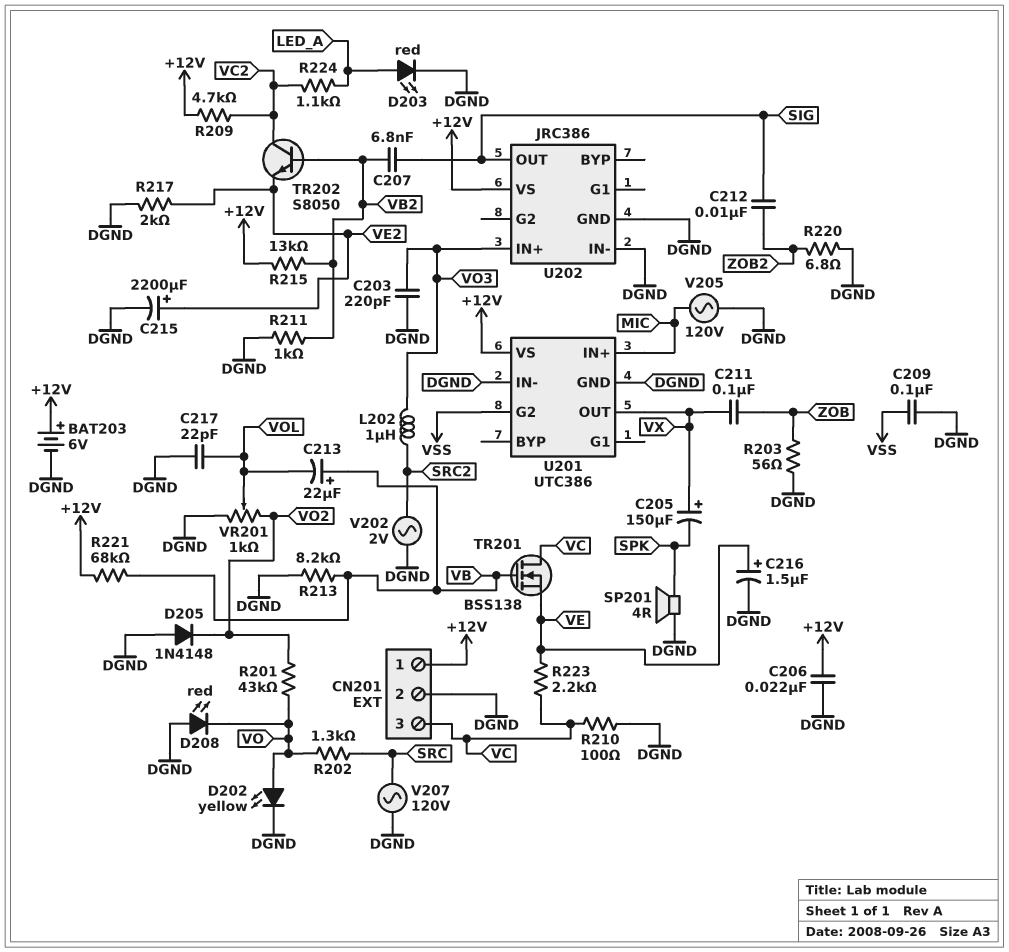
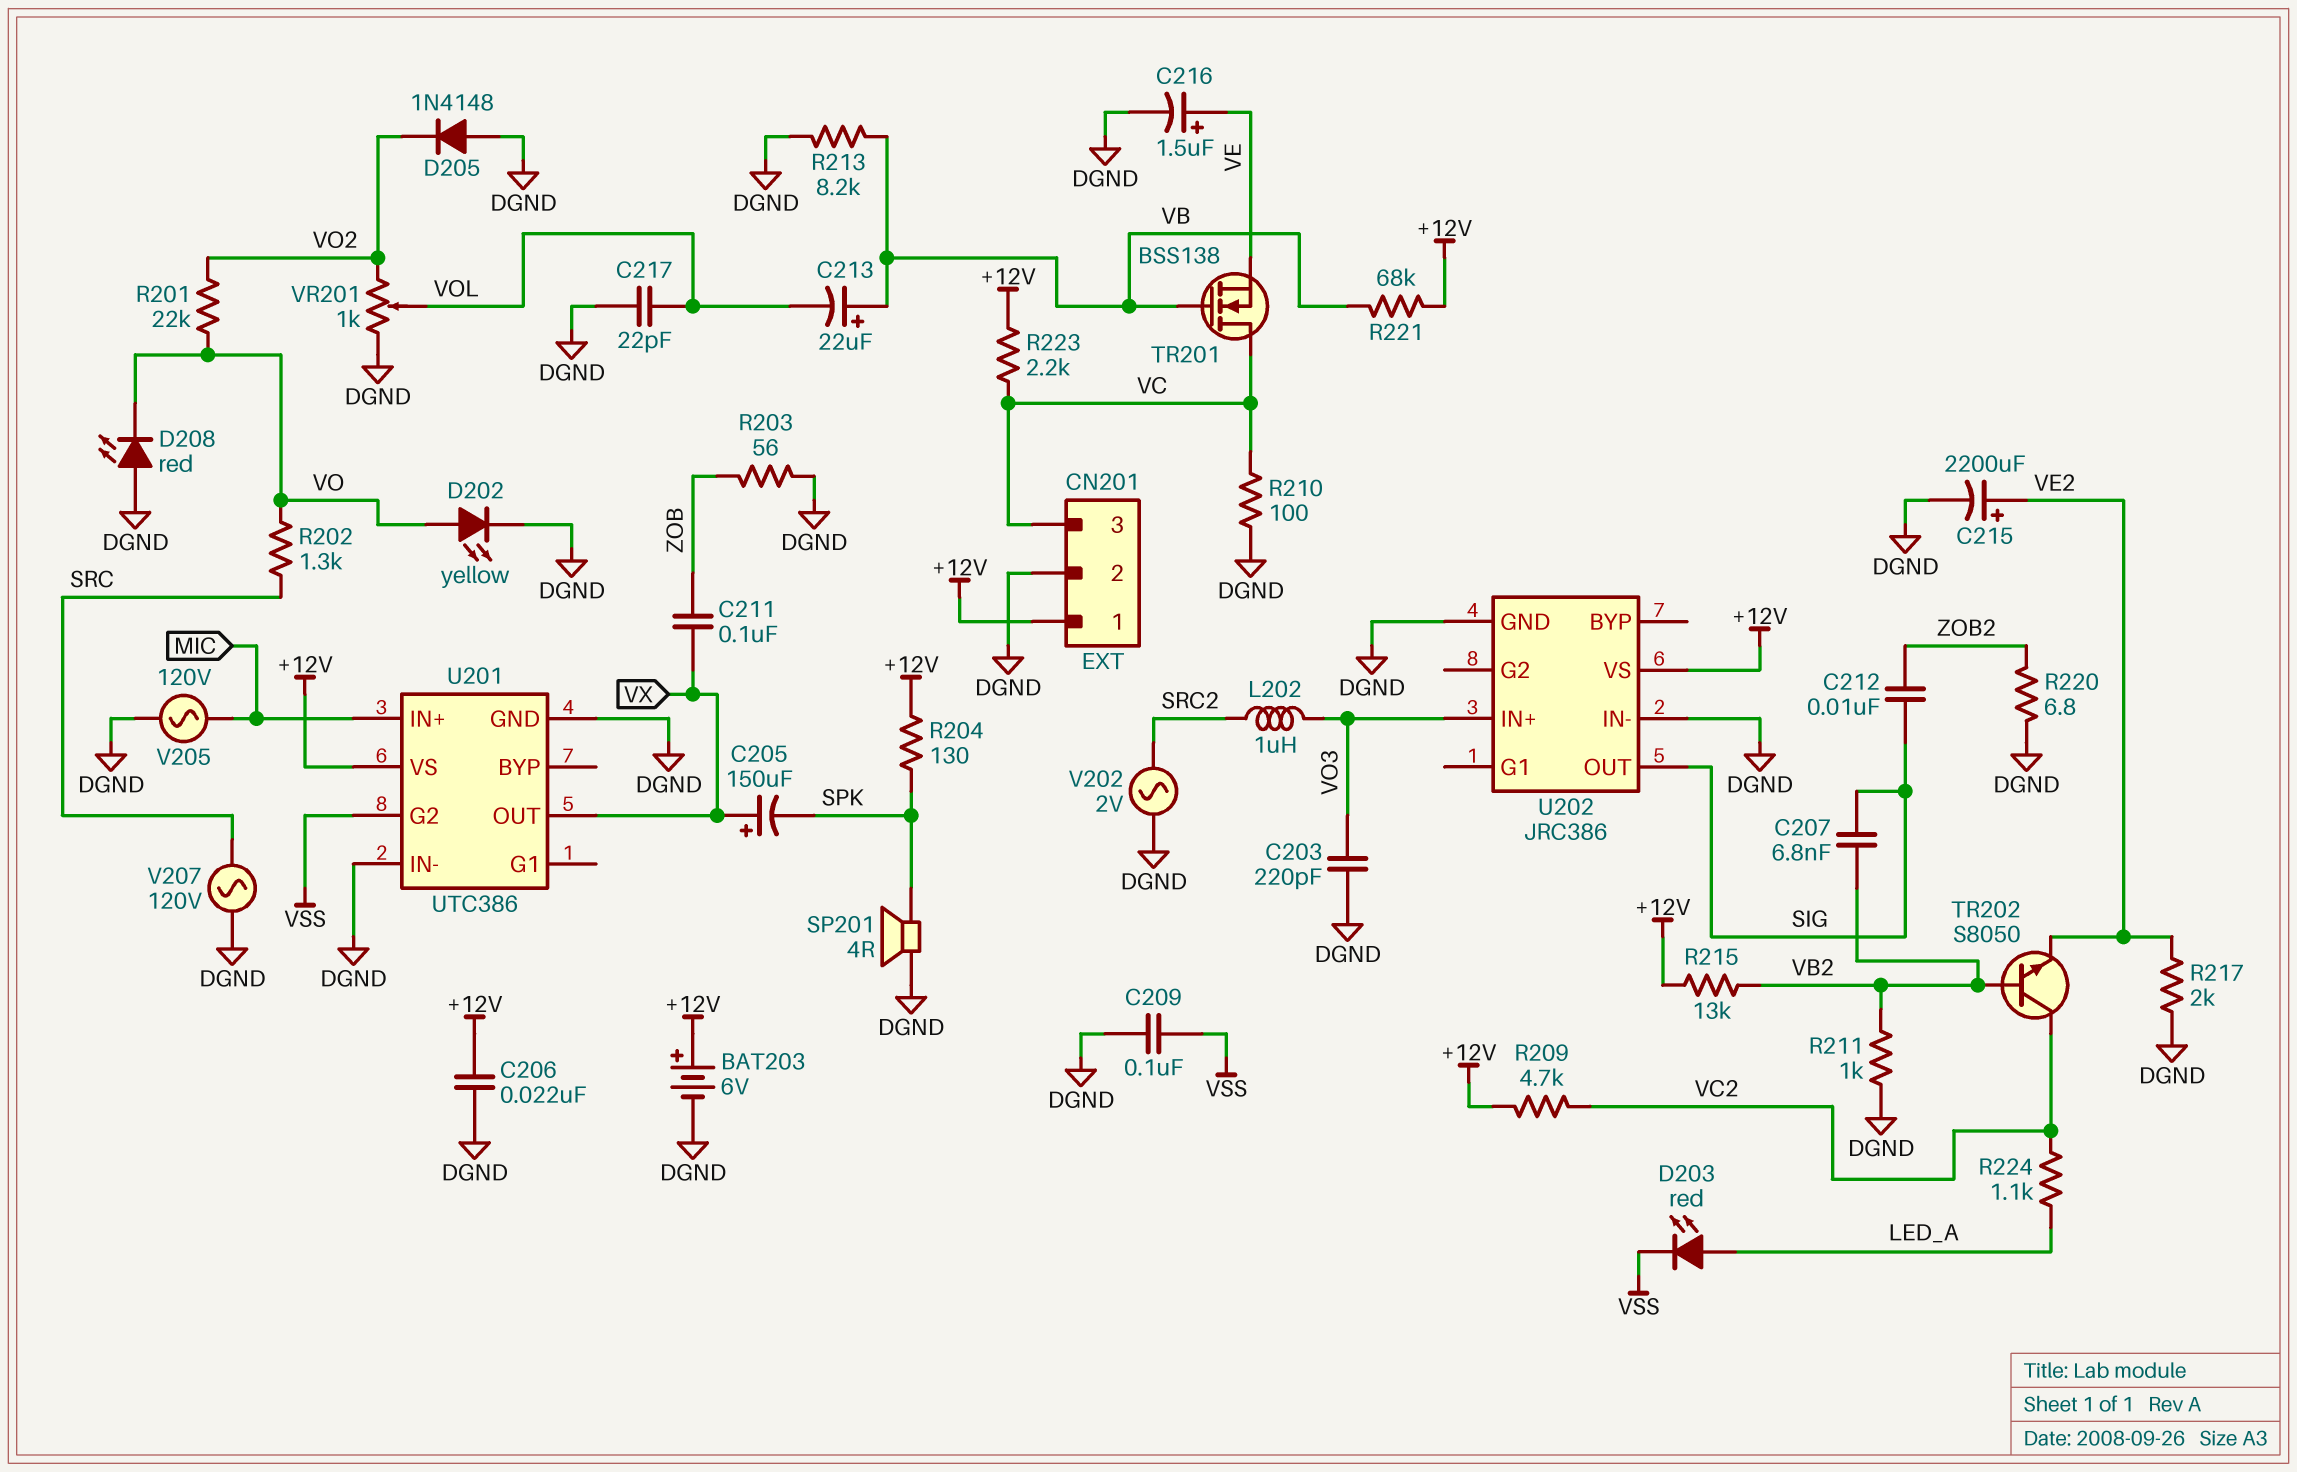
D203: LED red (A LED_A, K DGND) -> LED red (A LED_A, K VSS)
R201: 43k (VO, VO2) -> 22k (VO, VO2)
R204: none -> 130 (+12V, SPK)
R223: 2.2k (VC, VE) -> 2.2k (+12V, VC)

